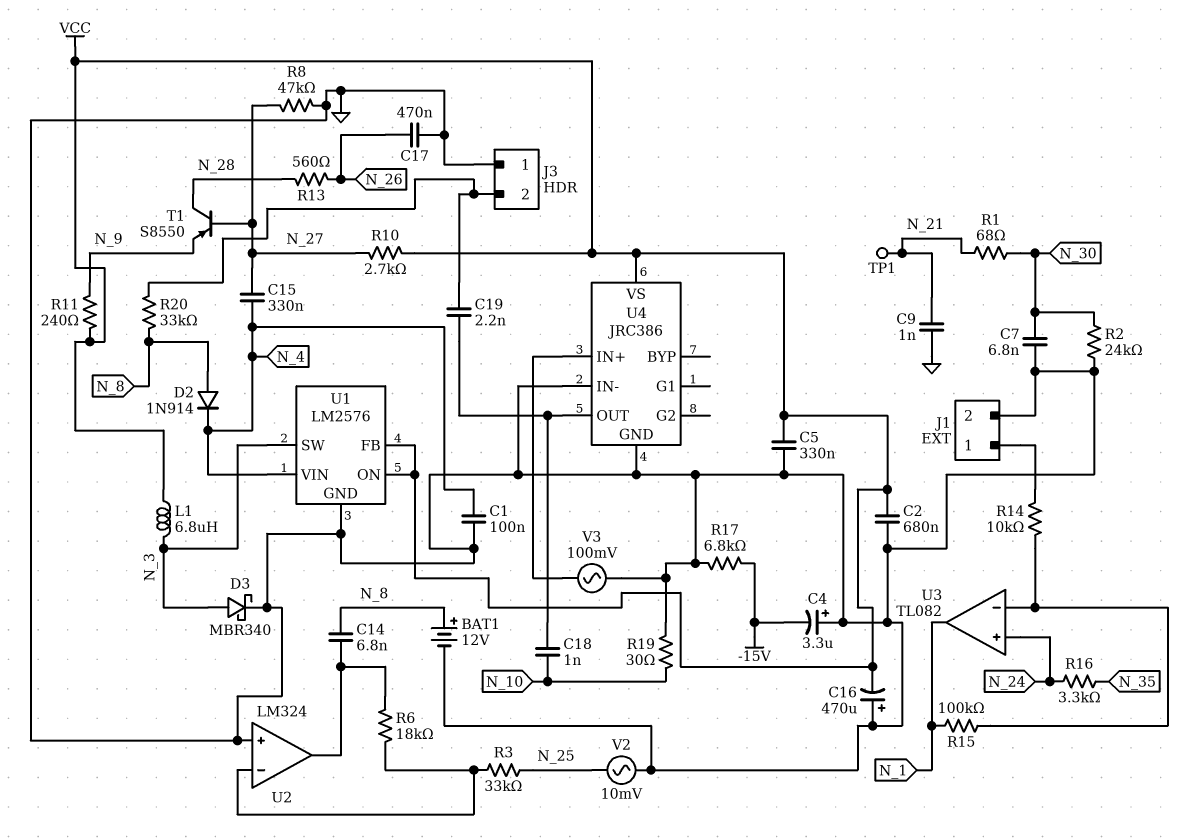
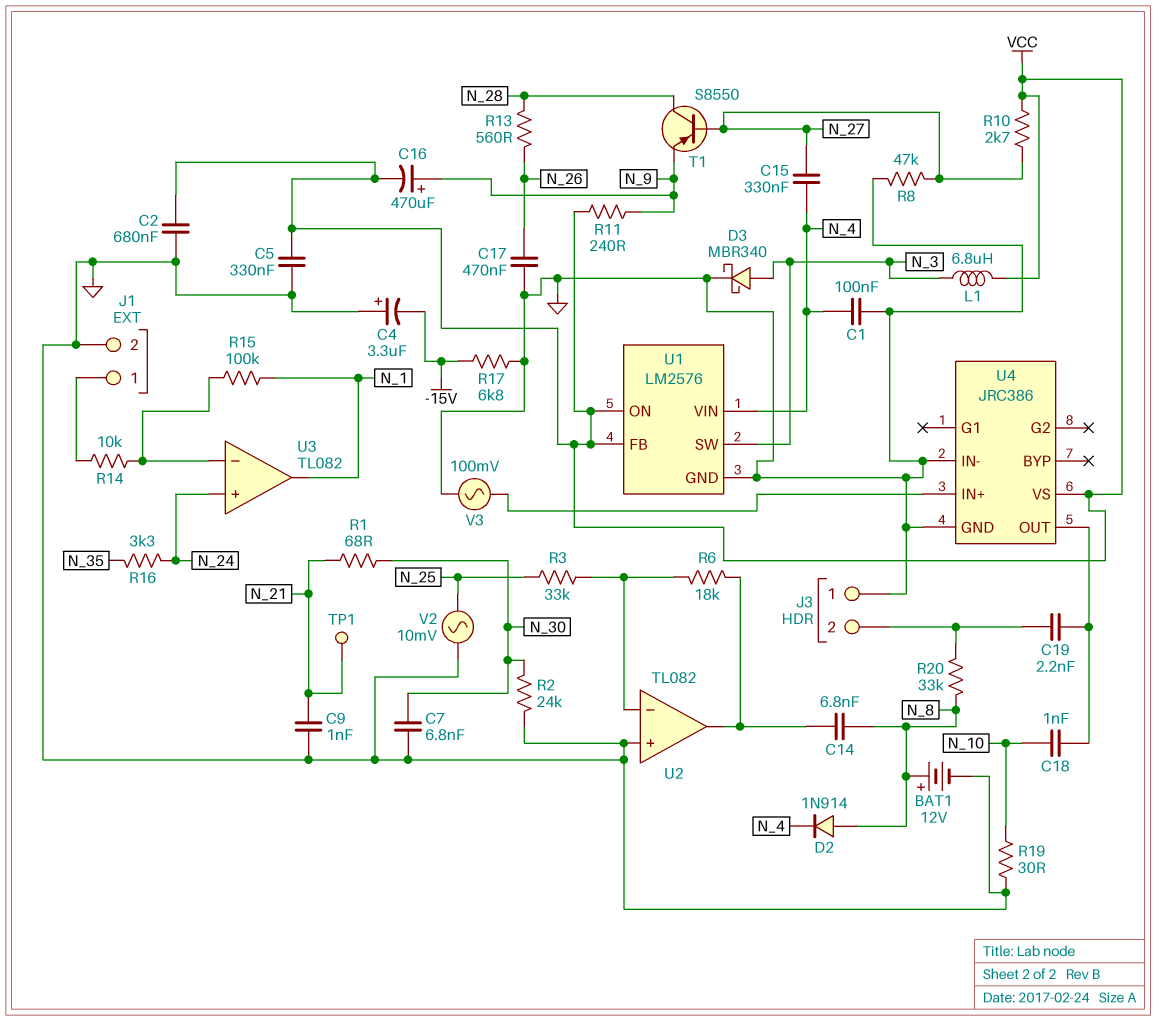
C16: 470uF (plus GND, minus VCC) -> 470uF (plus N_9, minus VCC)
U2: LM324 -> TL082

